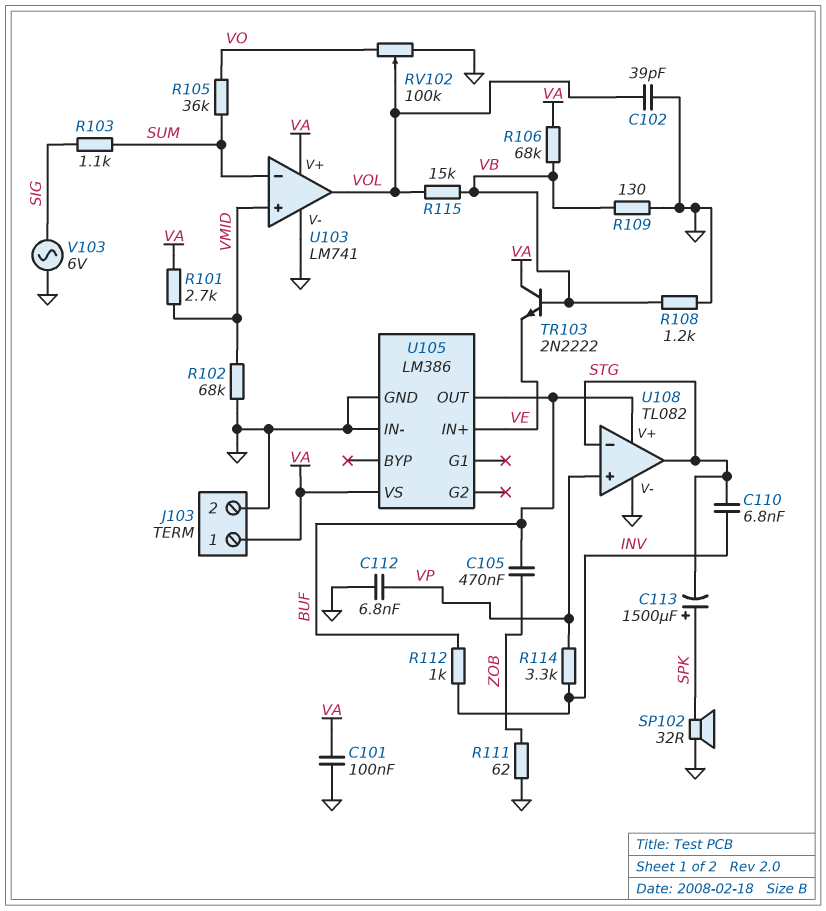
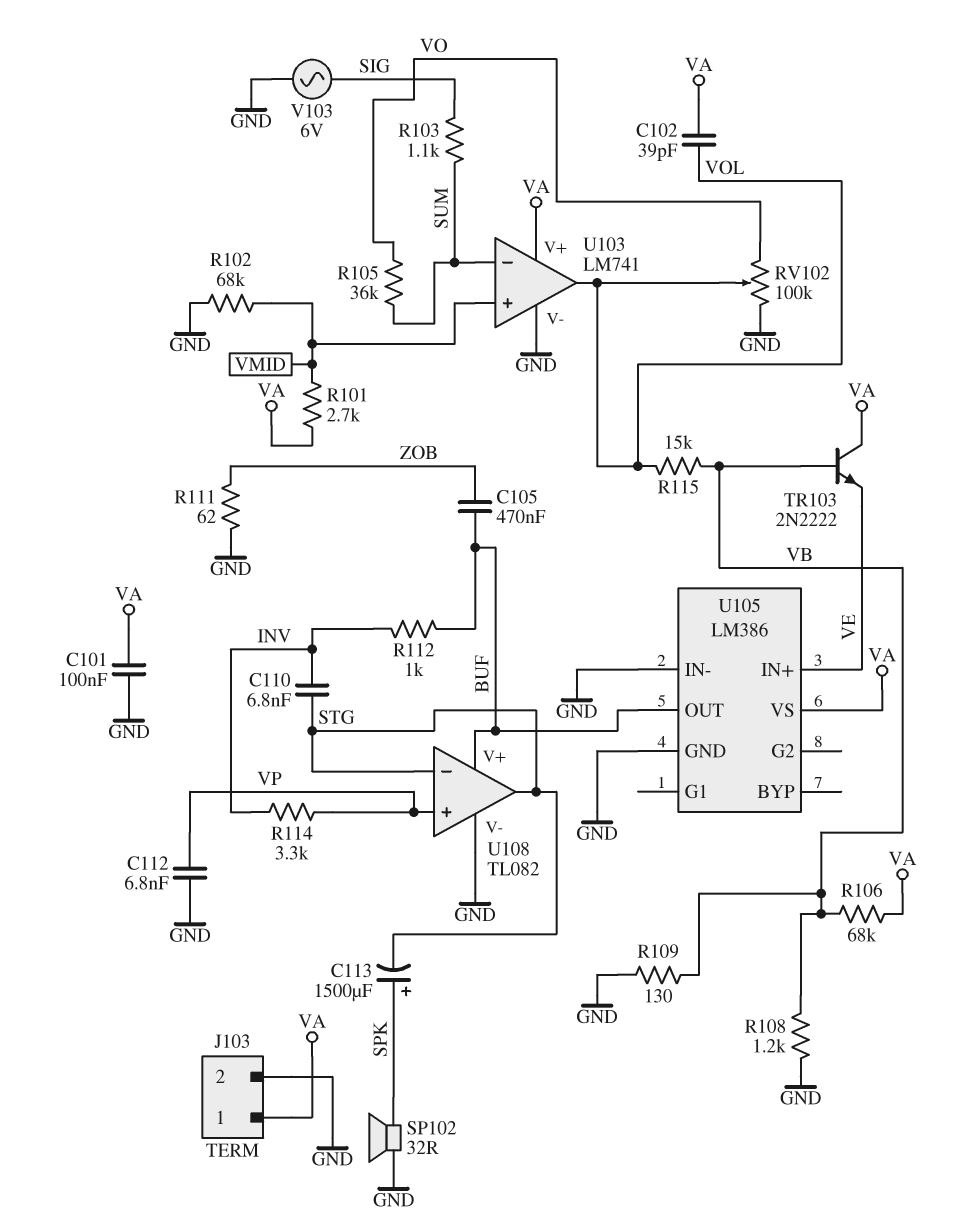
C102: 39pF (GND, VOL) -> 39pF (VA, VOL)

